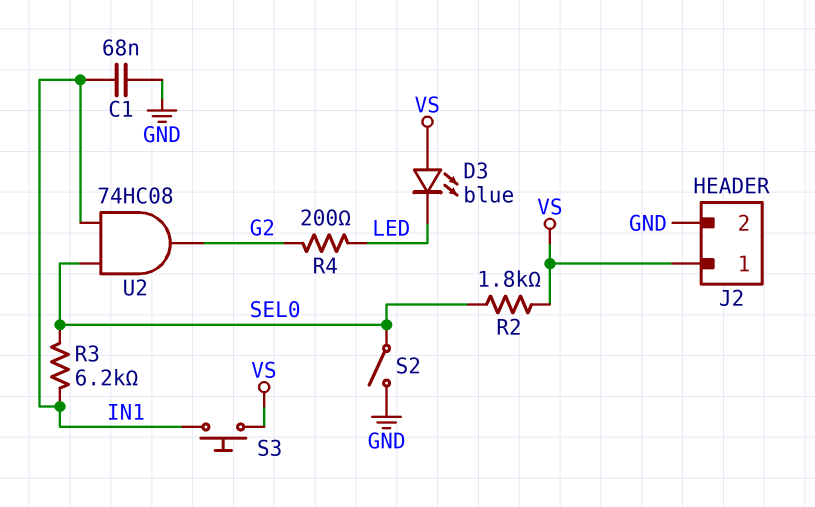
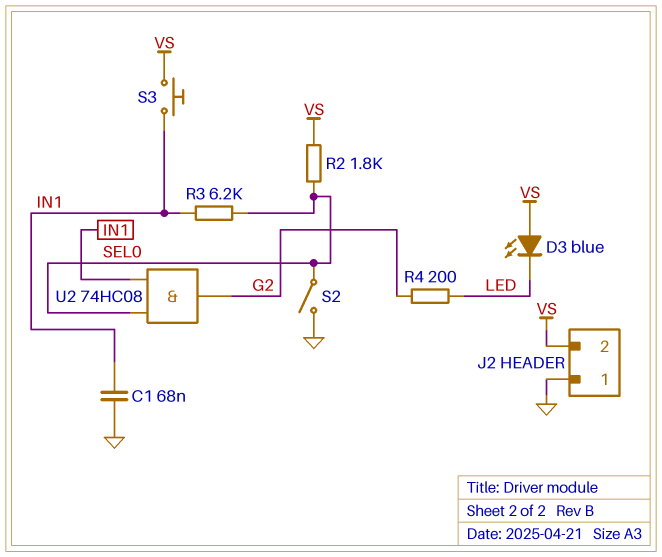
J2 pin 1: VS -> GND
J2 pin 2: GND -> VS

